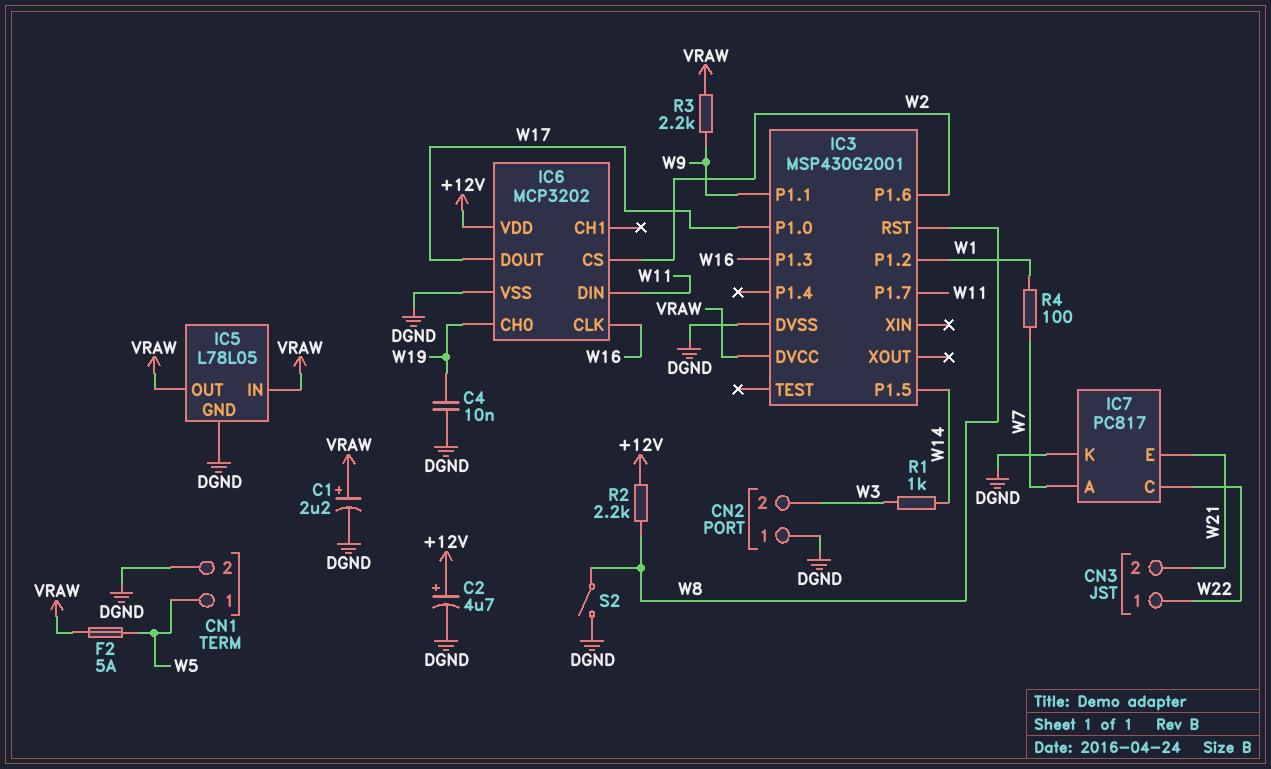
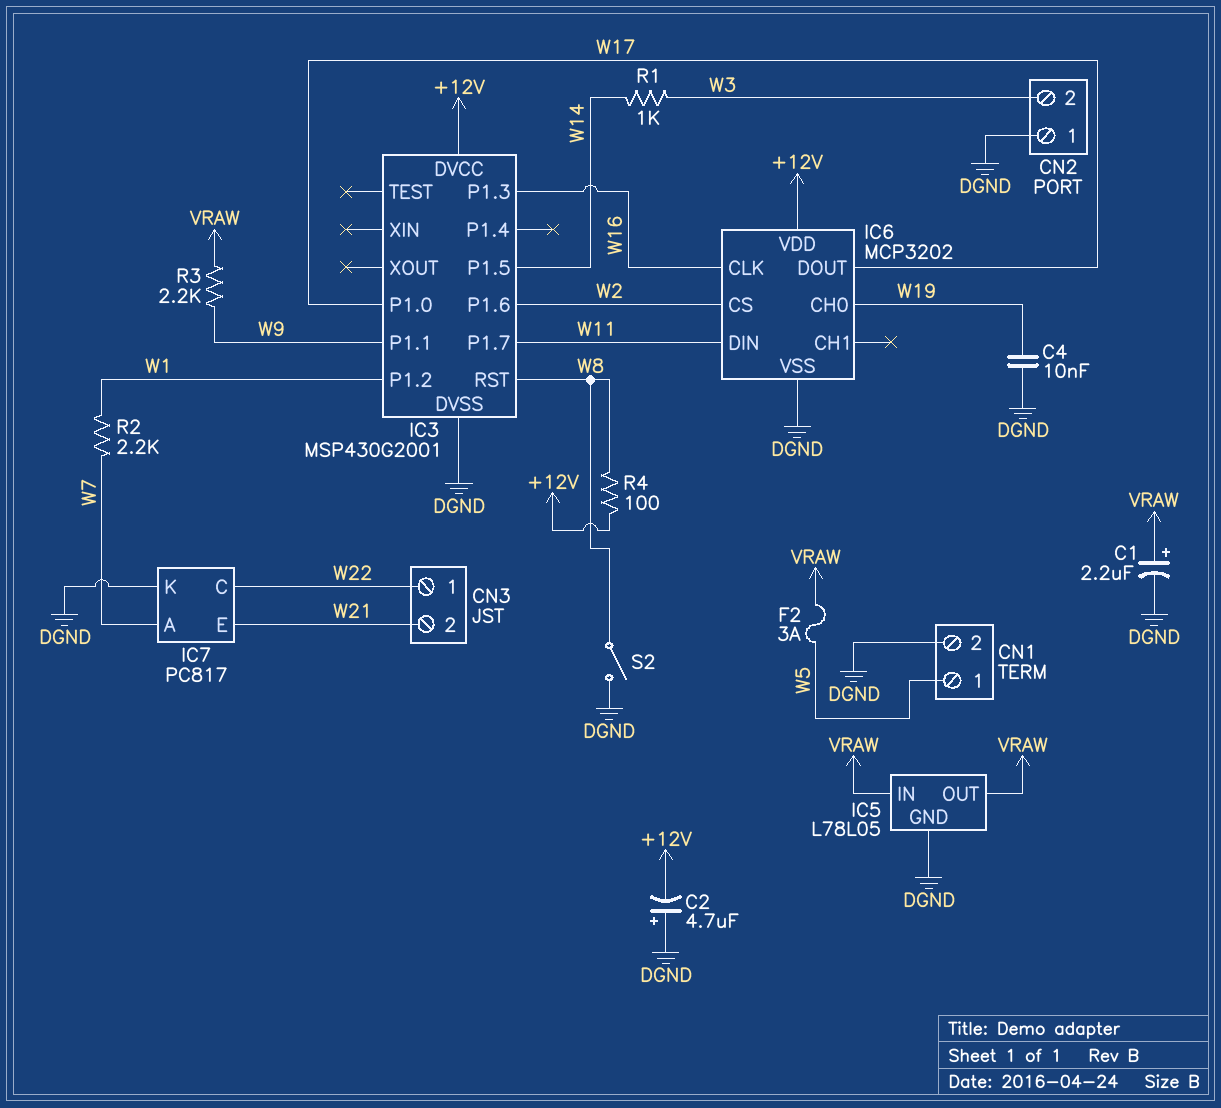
C2: 4.7uF (plus +12V, minus DGND) -> 4.7uF (plus DGND, minus +12V)
F2: 5A (VRAW, W5) -> 3A (VRAW, W5)
IC3 pin DVCC: VRAW -> +12V
R2: 2.2k (+12V, W8) -> 2.2k (W1, W7)
R4: 100 (W1, W7) -> 100 (+12V, W8)

